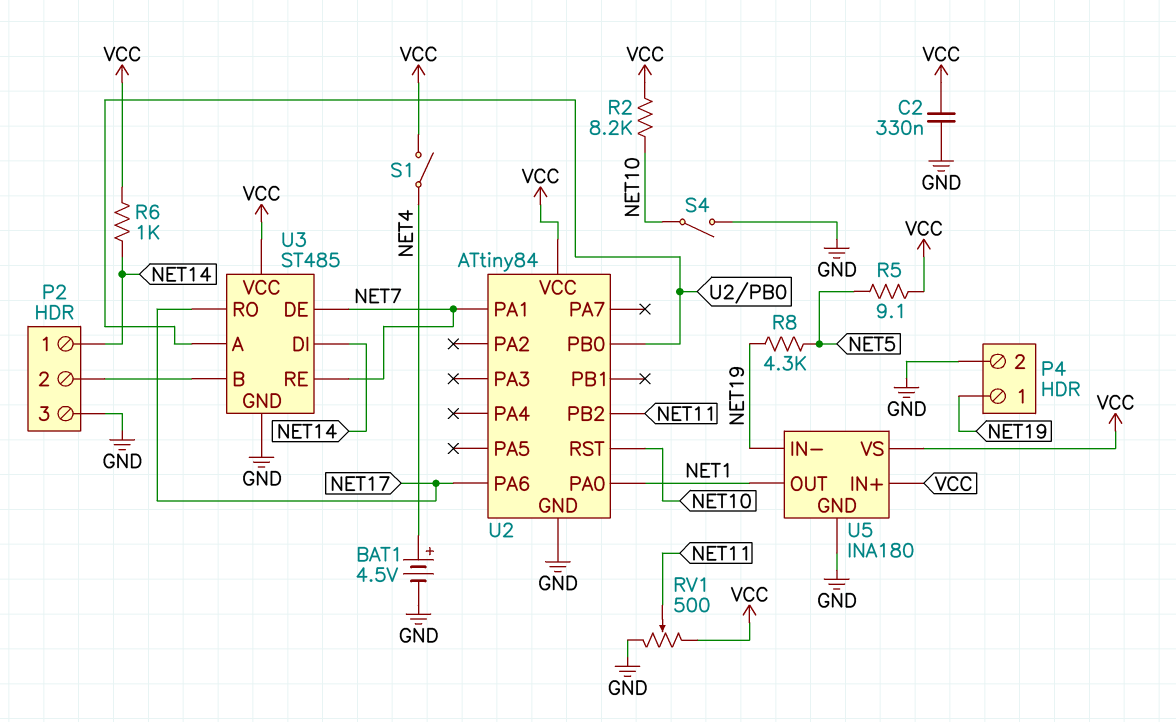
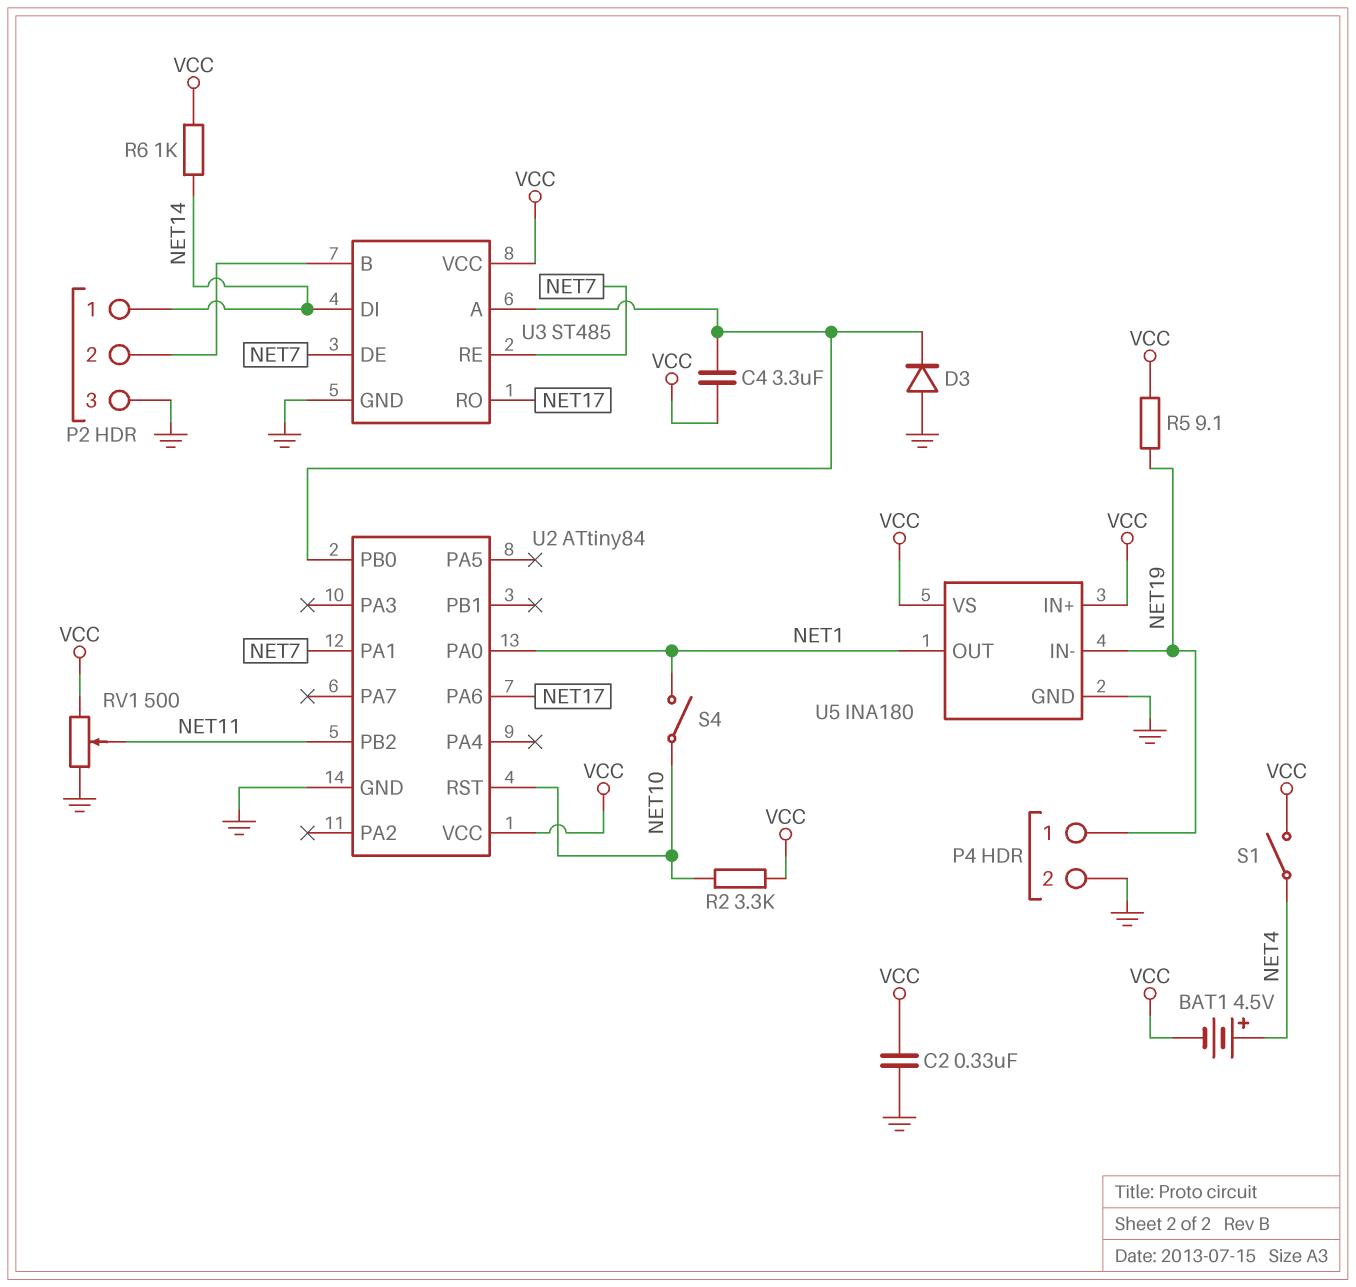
BAT1: 4.5V (plus NET4, minus GND) -> 4.5V (plus NET4, minus VCC)
C4: none -> 3.3uF (U2/PB0, VCC)
D3: none -> diode (A GND, K U2/PB0)
R2: 8.2k (NET10, VCC) -> 3.3k (NET10, VCC)
R5: 9.1 (NET5, VCC) -> 9.1 (NET19, VCC)
R8: 4.3k (NET5, NET19) -> none
S4: switch (GND, NET10) -> switch (NET1, NET10)

